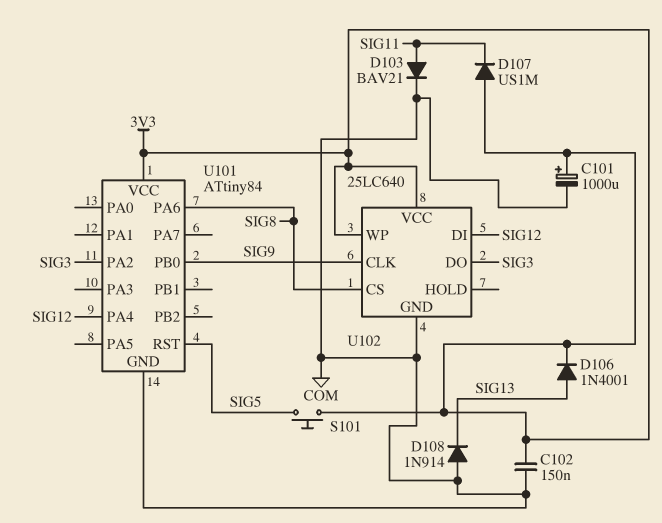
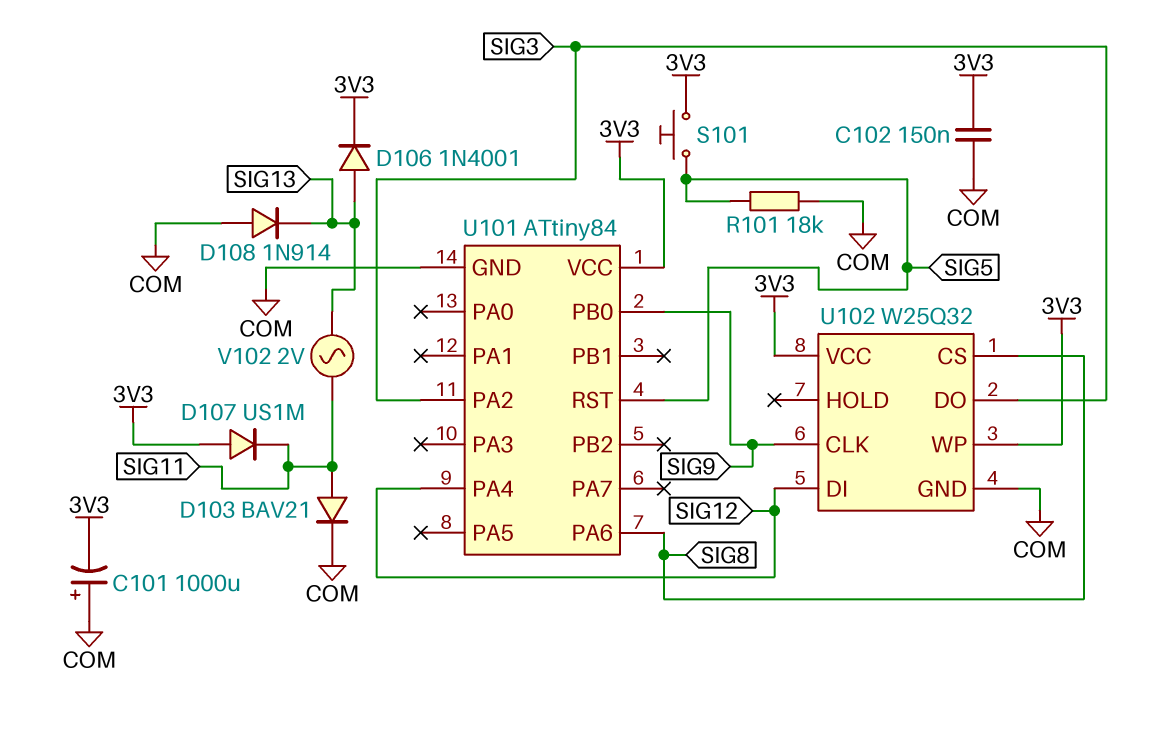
C101: 1000uF (plus 3V3, minus COM) -> 1000uF (plus COM, minus 3V3)
R101: none -> 18k (COM, SIG5)
U102: 25LC640 -> W25Q32
V102: none -> AC 2V (SIG11, SIG13)

